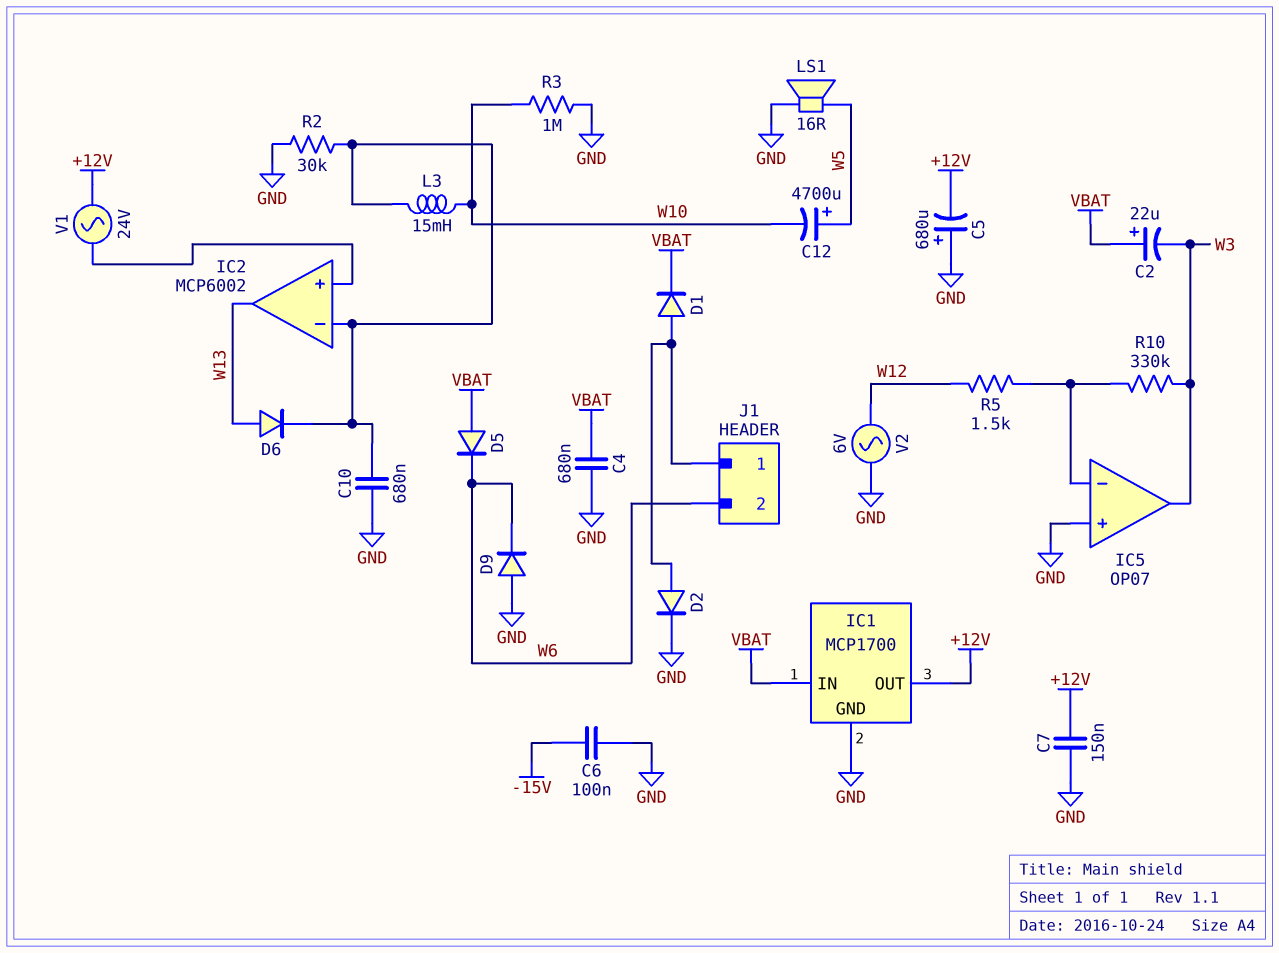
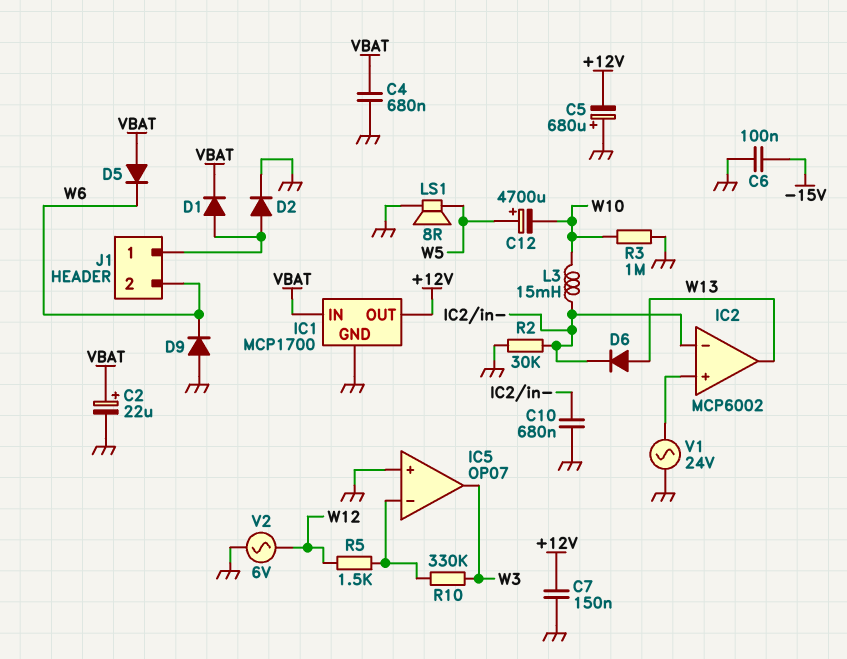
C2: 22uF (plus VBAT, minus W3) -> 22uF (plus VBAT, minus GND)
LS1: speaker 16R (GND, W5) -> speaker 8R (GND, W5)
V1: AC 24V (+12V, IC2/in+) -> AC 24V (GND, IC2/in+)

